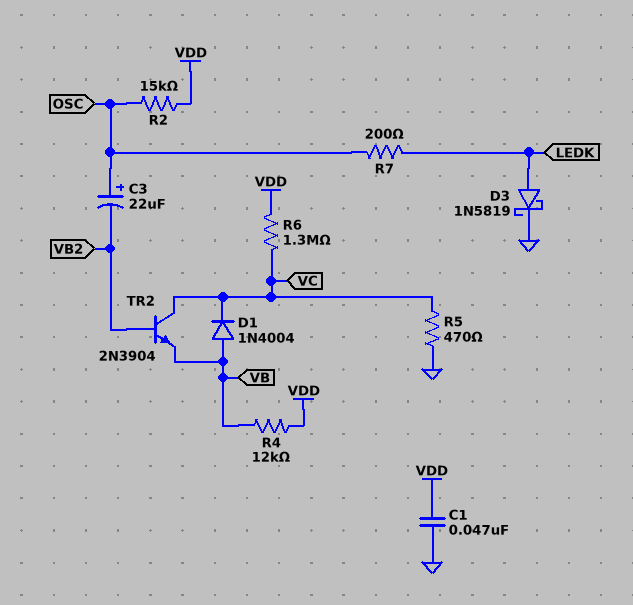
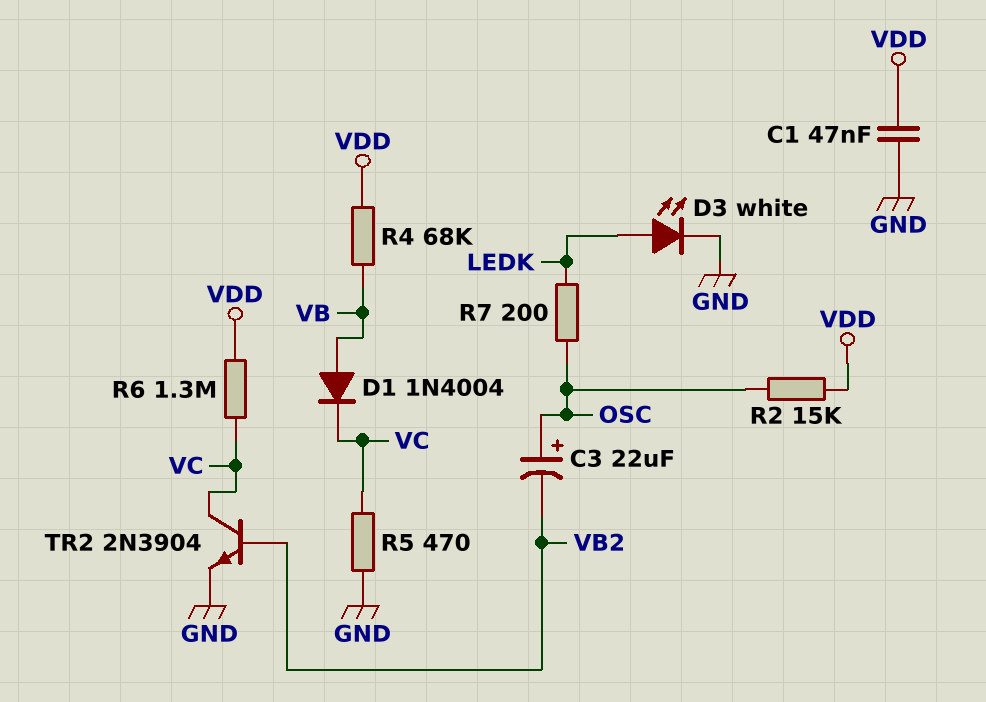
D3: schottky 1N5819 (A LEDK, K GND) -> LED white (A LEDK, K GND)
R4: 12k (VB, VDD) -> 68k (VB, VDD)
TR2: NPN 2N3904 (B VB2, C VC, E VB) -> NPN 2N3904 (B VB2, C VC, E GND)

